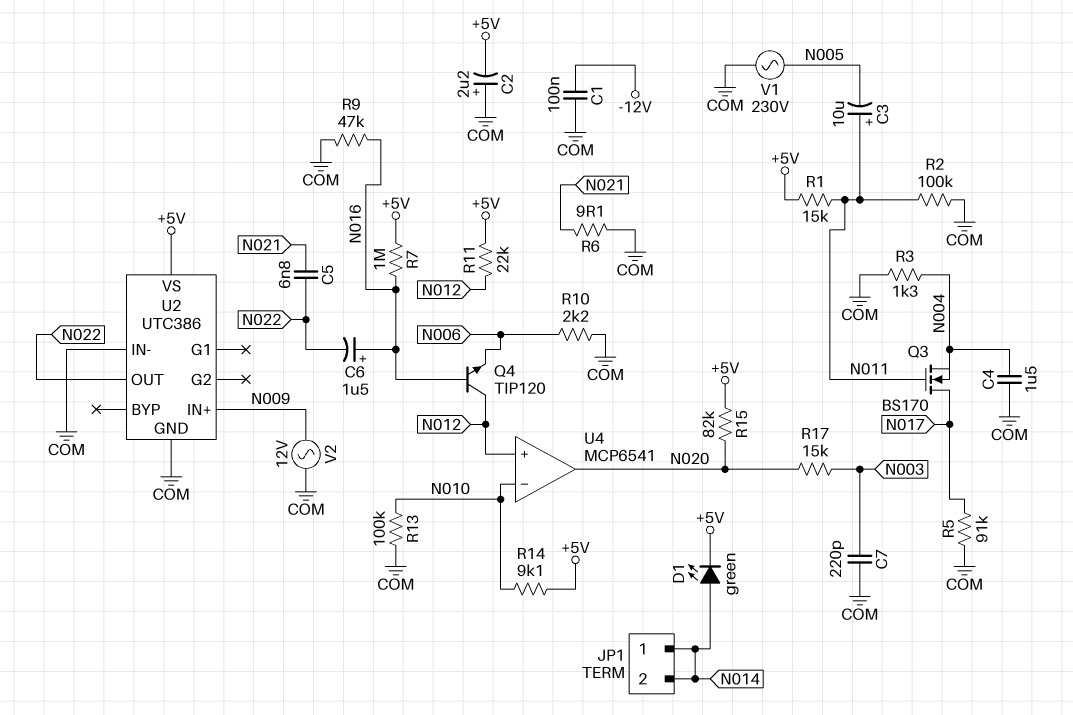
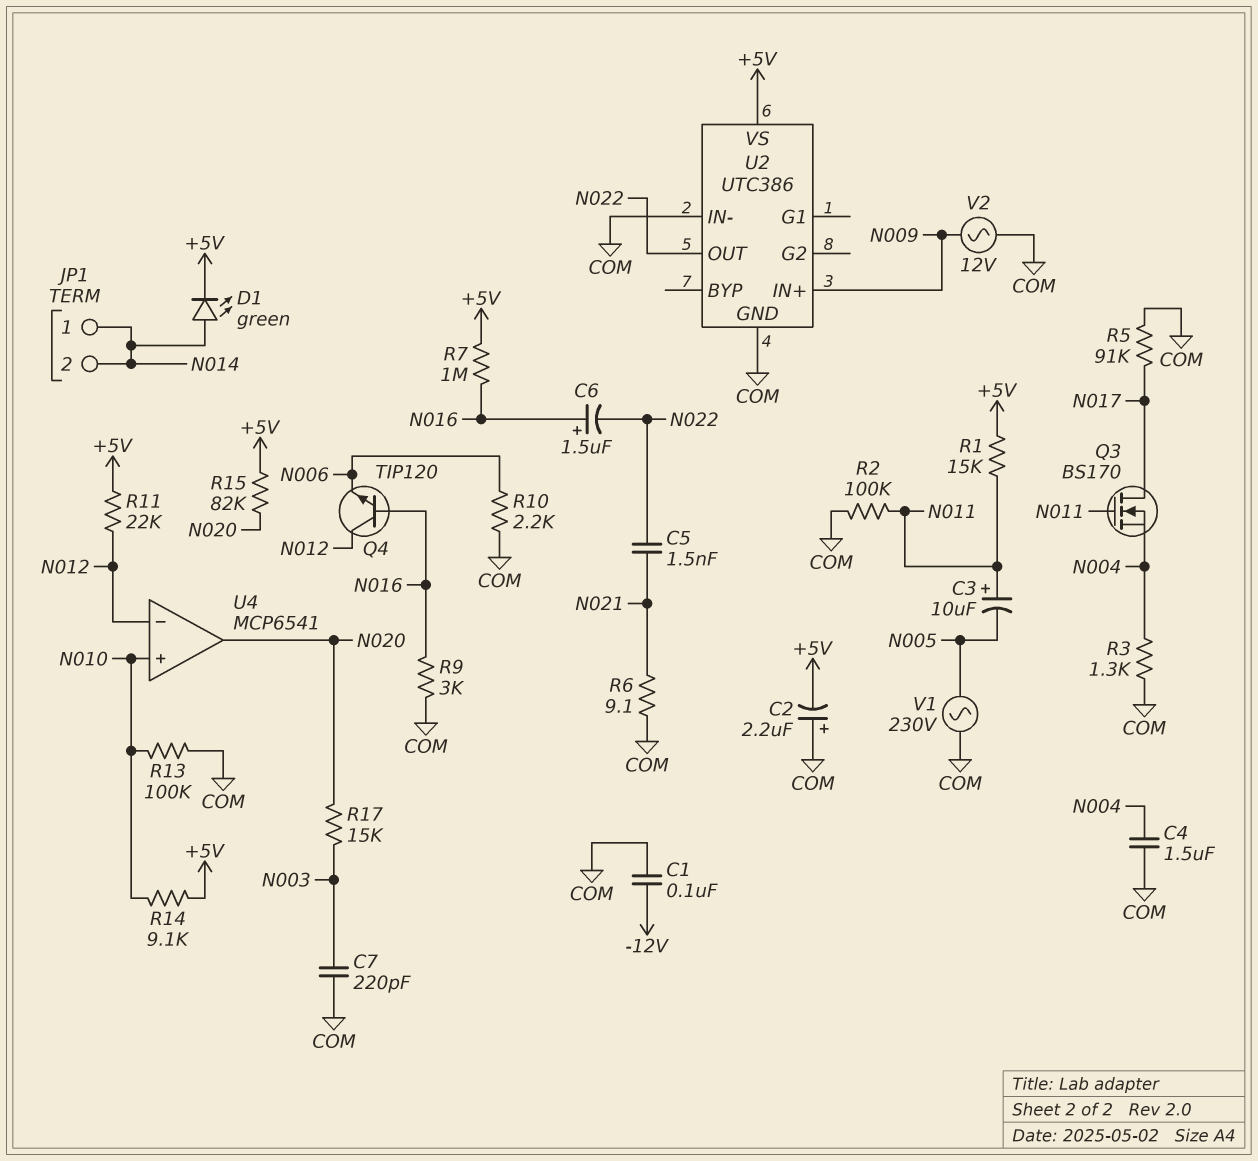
C5: 6.8nF (N021, N022) -> 1.5nF (N021, N022)
R9: 47k (COM, N016) -> 3k (COM, N016)
U4 pin in+: N012 -> N010
U4 pin in-: N010 -> N012

